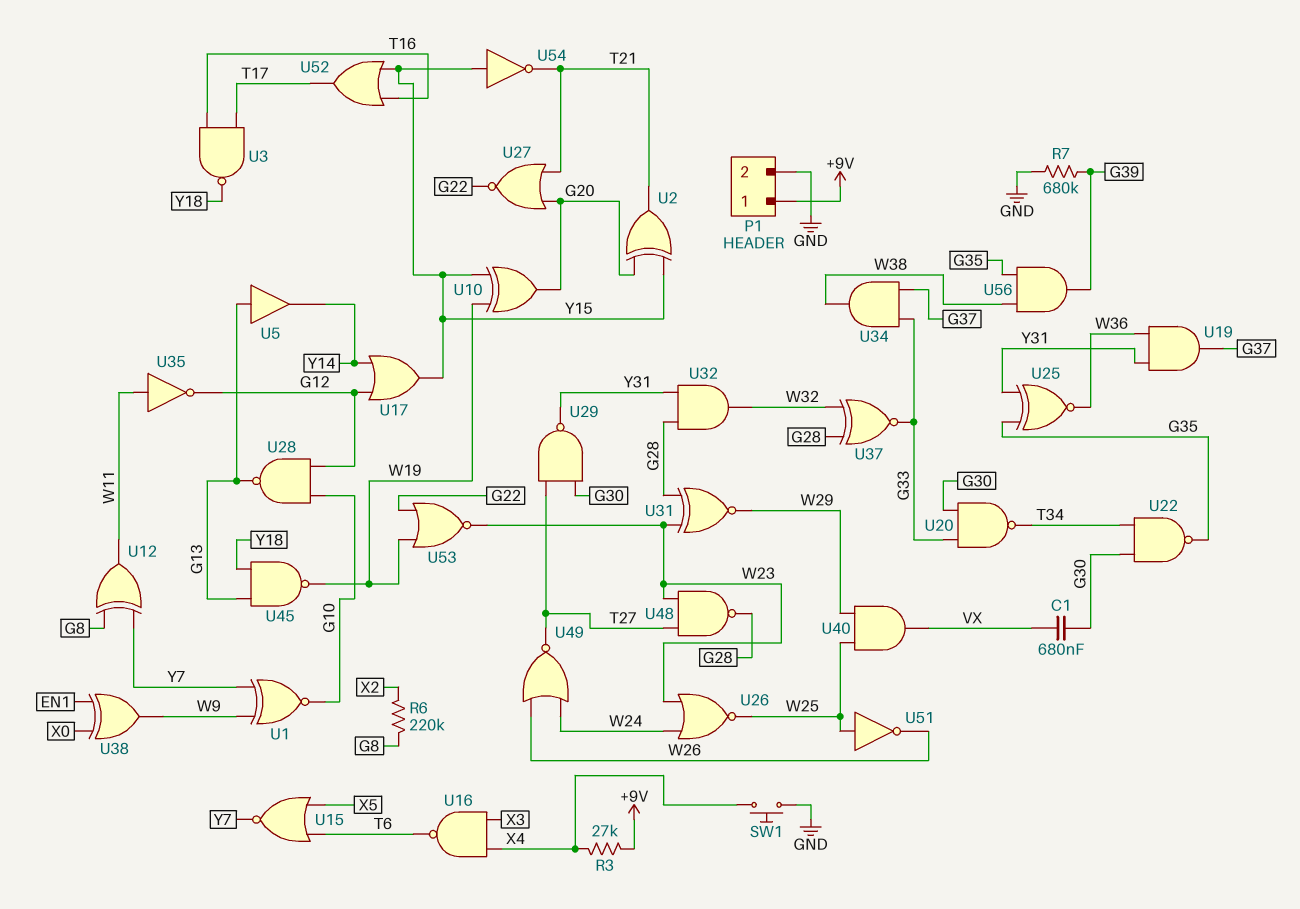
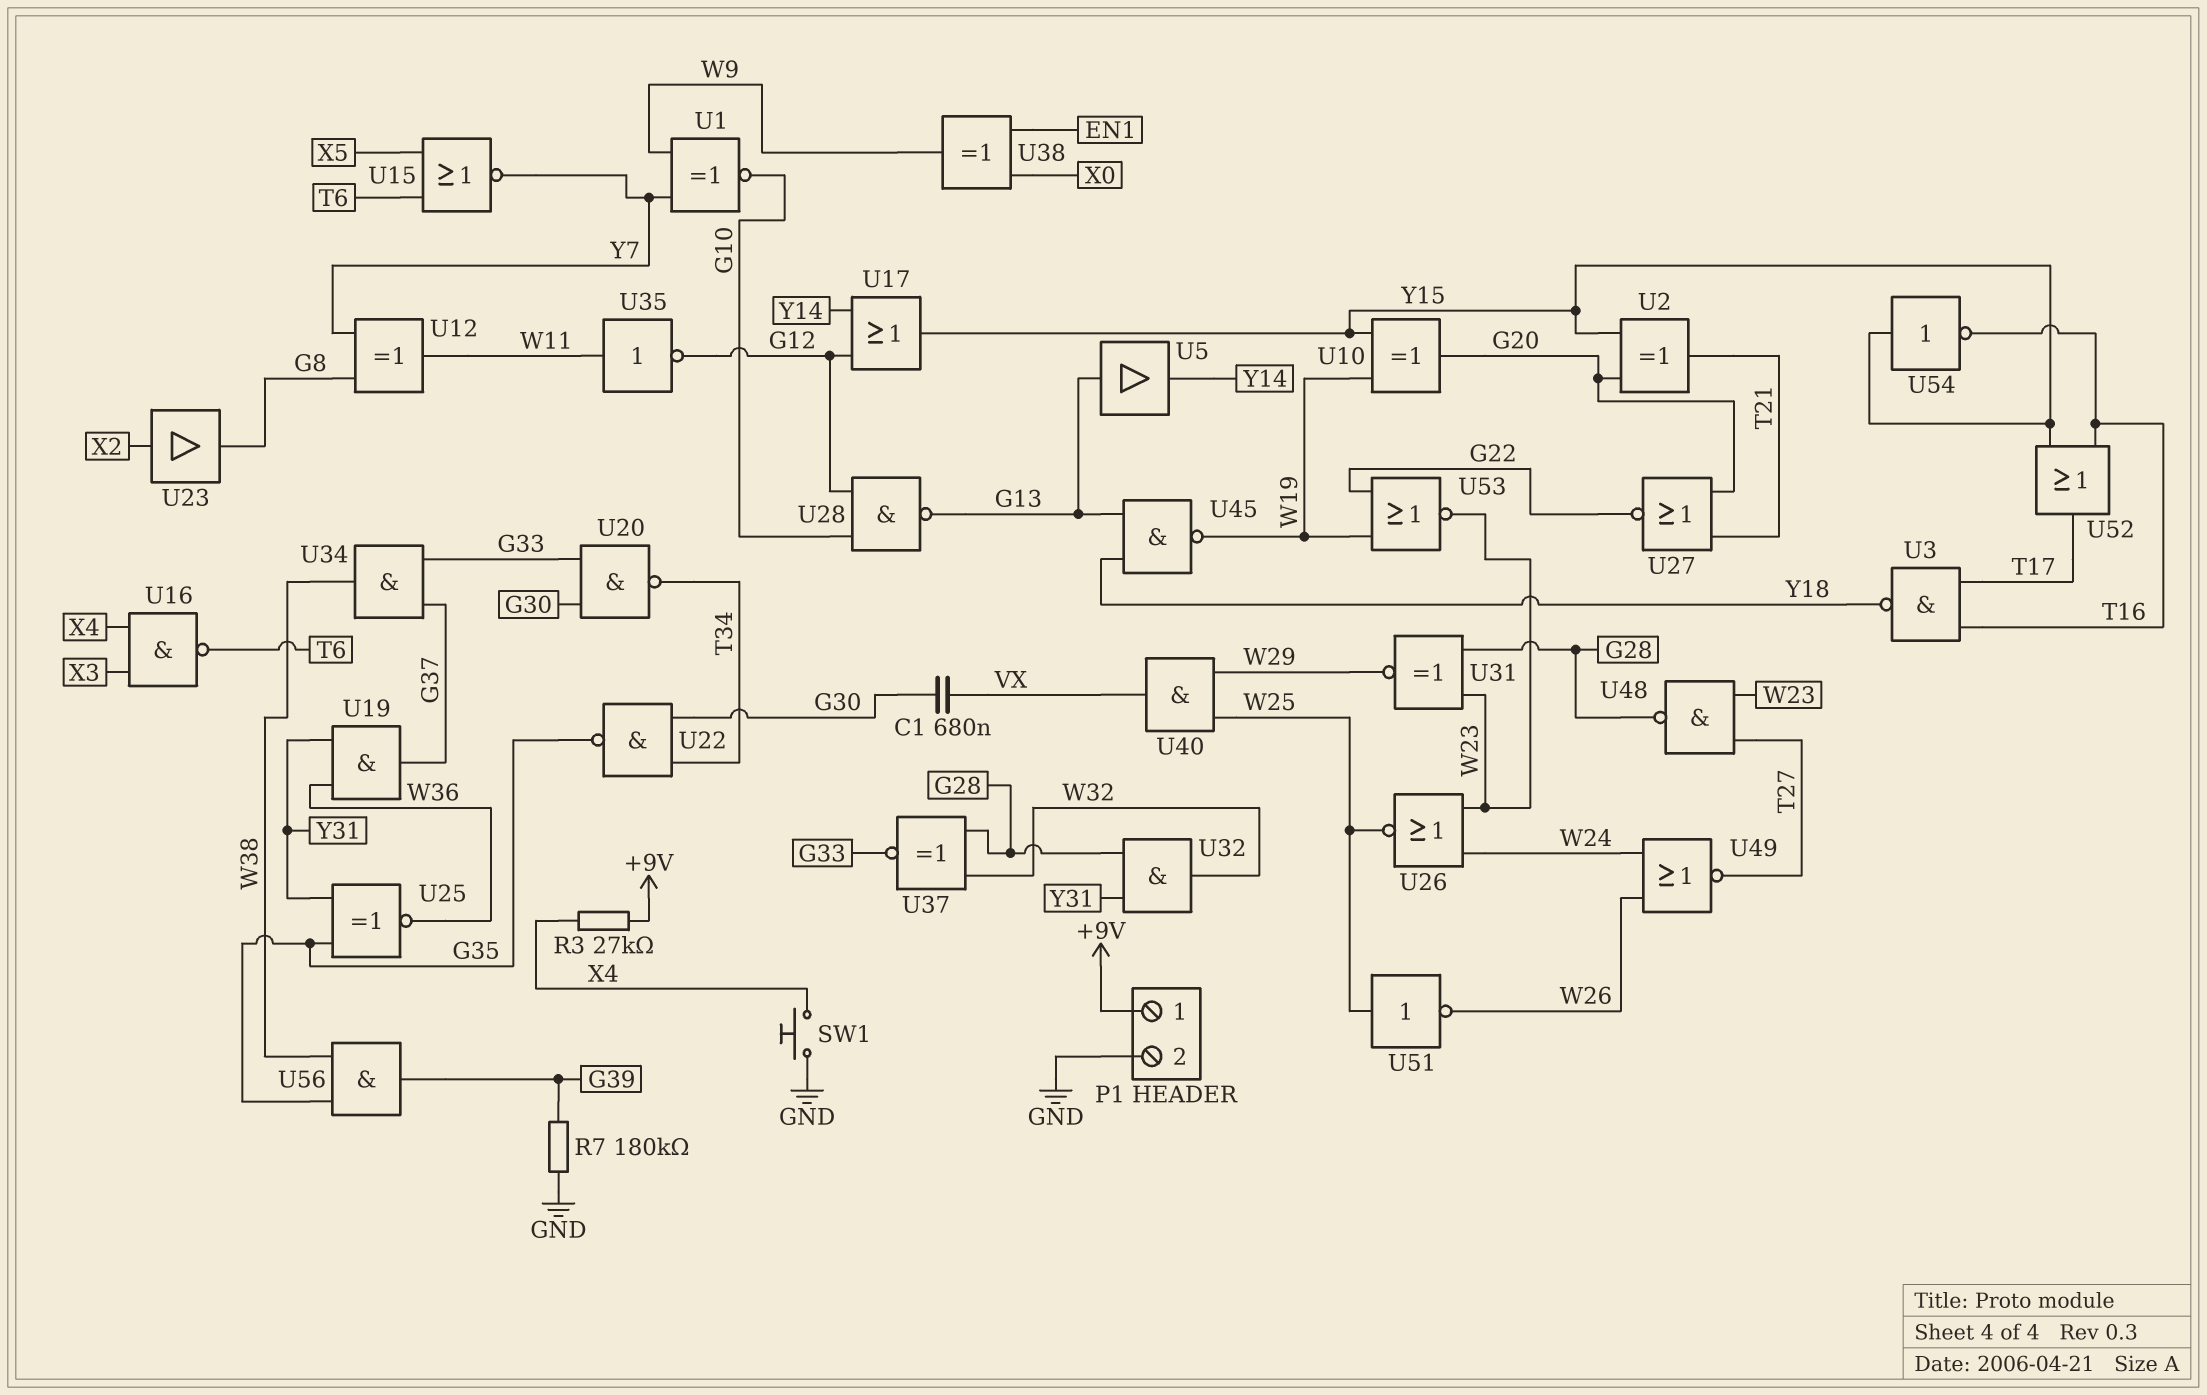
R6: 220k (G8, X2) -> none
R7: 680k (G39, GND) -> 180k (G39, GND)
U23: none -> buffer (in X2, out G8)
U29: NAND (in G30, in T27, out Y31) -> none
U54: NOT (in Y15, out T21) -> NOT (in Y15, out T16)

